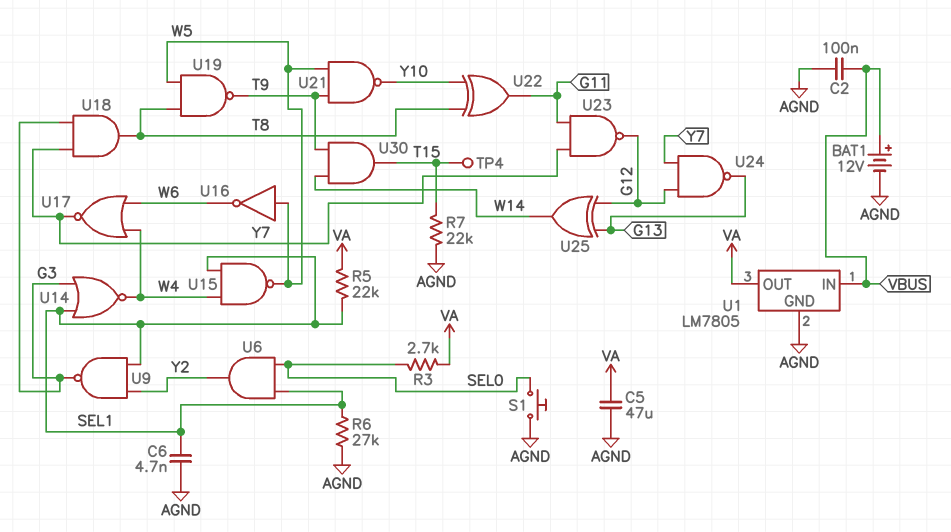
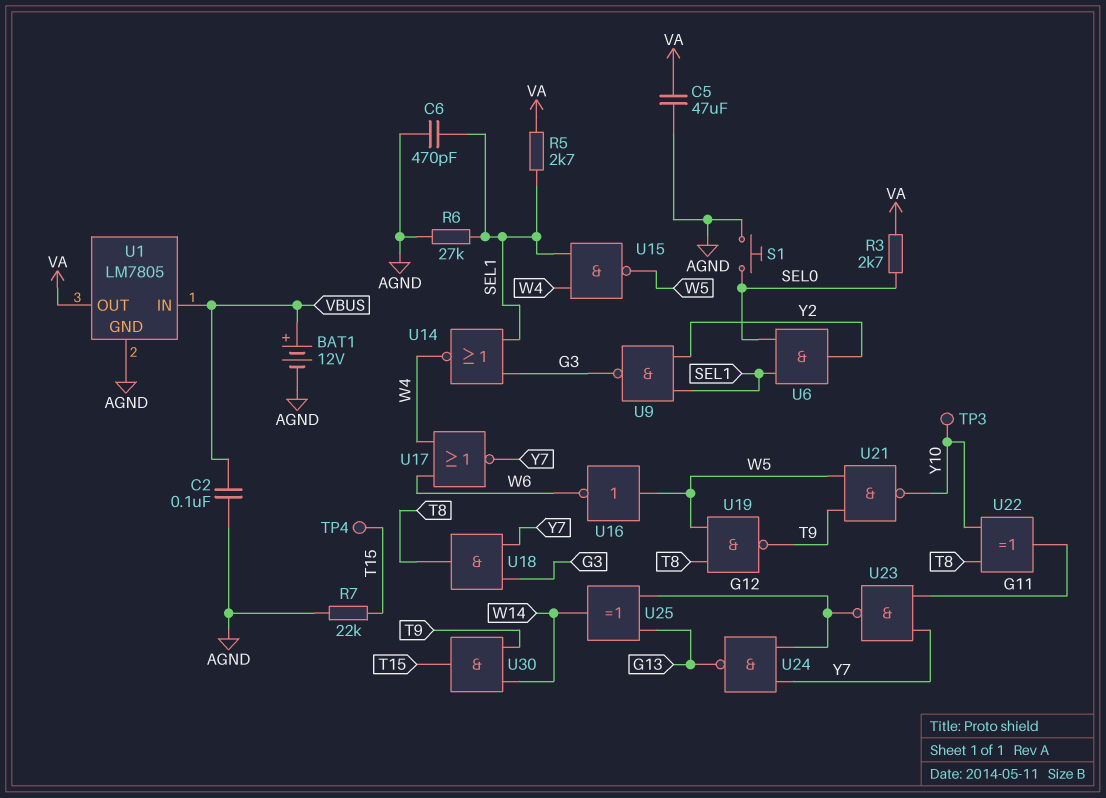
C6: 4.7nF (AGND, SEL1) -> 470pF (AGND, SEL1)
R5: 22k (SEL1, VA) -> 2.7k (SEL1, VA)
TP3: none -> test point (Y10)

